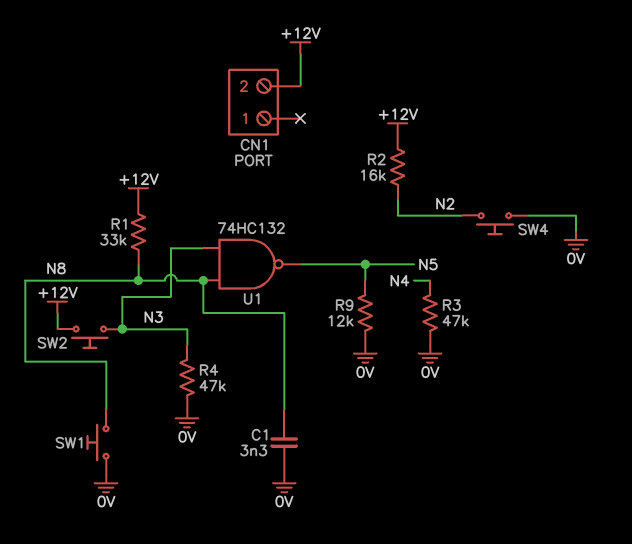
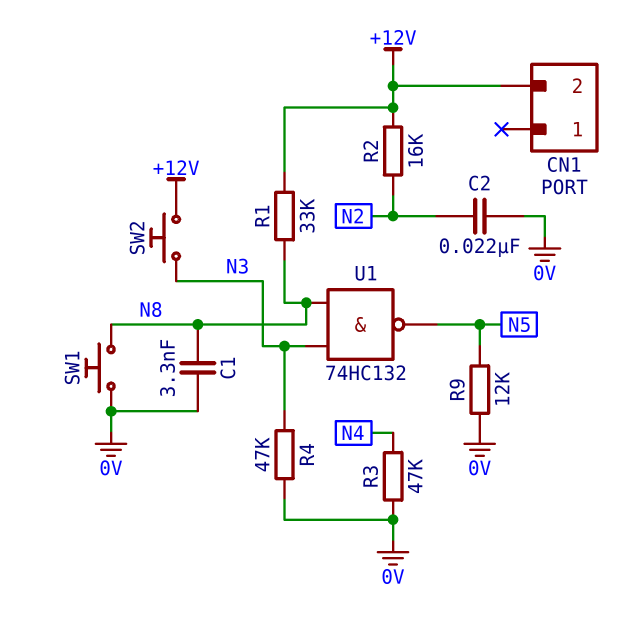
C2: none -> 22nF (0V, N2)
SW4: button (0V, N2) -> none

